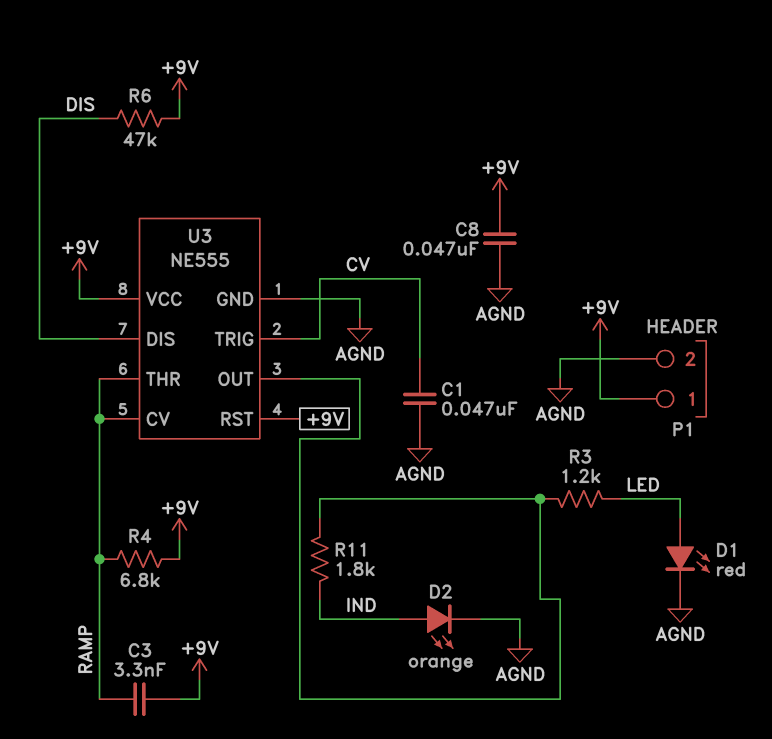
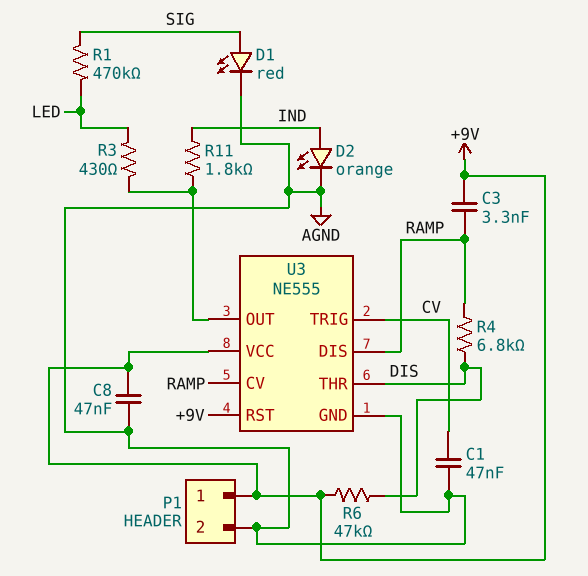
D1: LED red (A LED, K AGND) -> LED red (A SIG, K AGND)
R1: none -> 470k (LED, SIG)
R3: 1.2k (LED, U3/OUT) -> 430 (LED, U3/OUT)
R4: 6.8k (+9V, RAMP) -> 6.8k (DIS, RAMP)
U3 pin DIS: DIS -> RAMP
U3 pin THR: RAMP -> DIS

